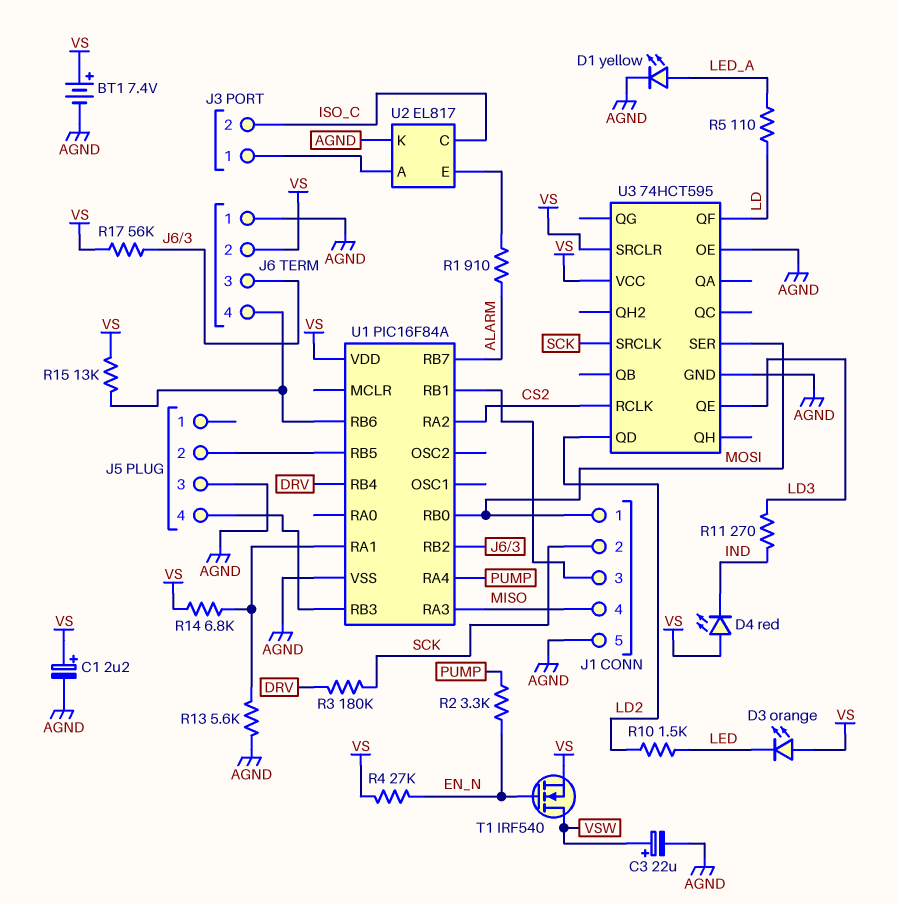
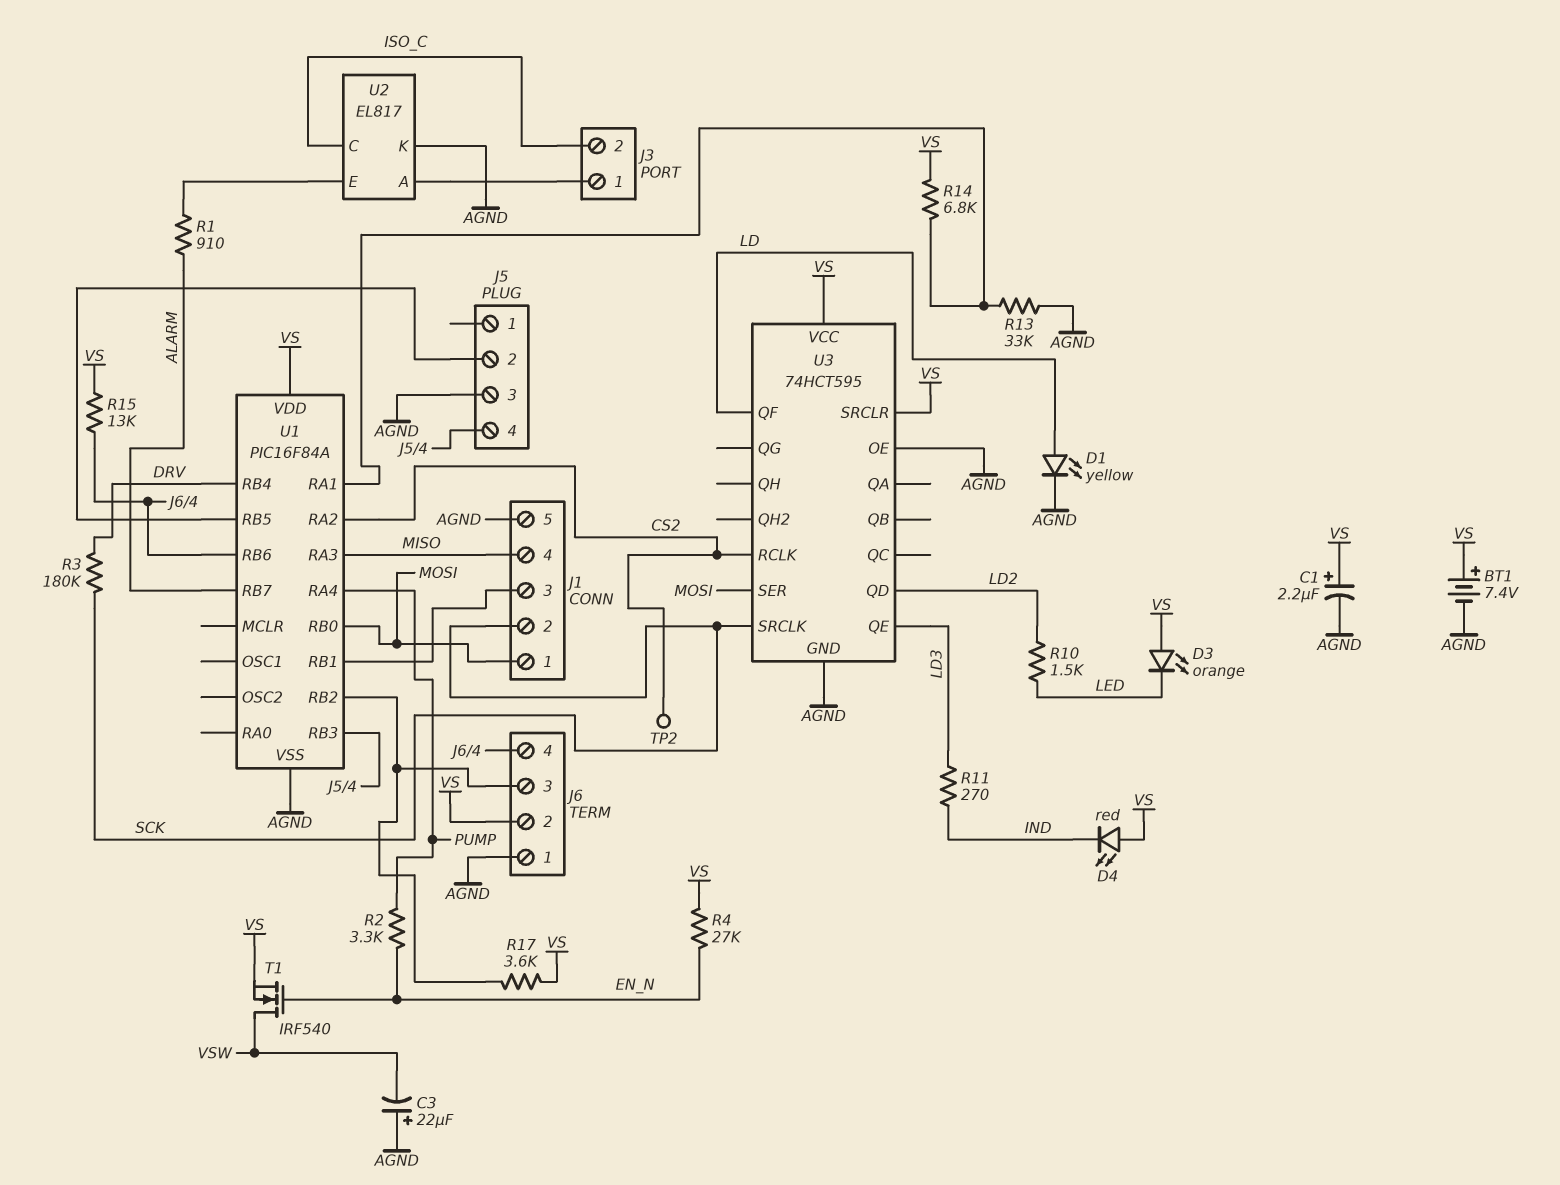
C3: 22uF (plus VSW, minus AGND) -> 22uF (plus AGND, minus VSW)
D1: LED yellow (A LED_A, K AGND) -> LED yellow (A LD, K AGND)
R5: 110 (LD, LED_A) -> none
R13: 5.6k (AGND, U1/RA1) -> 33k (AGND, U1/RA1)
R17: 56k (J6/3, VS) -> 3.6k (J6/3, VS)
TP2: none -> test point (CS2)

